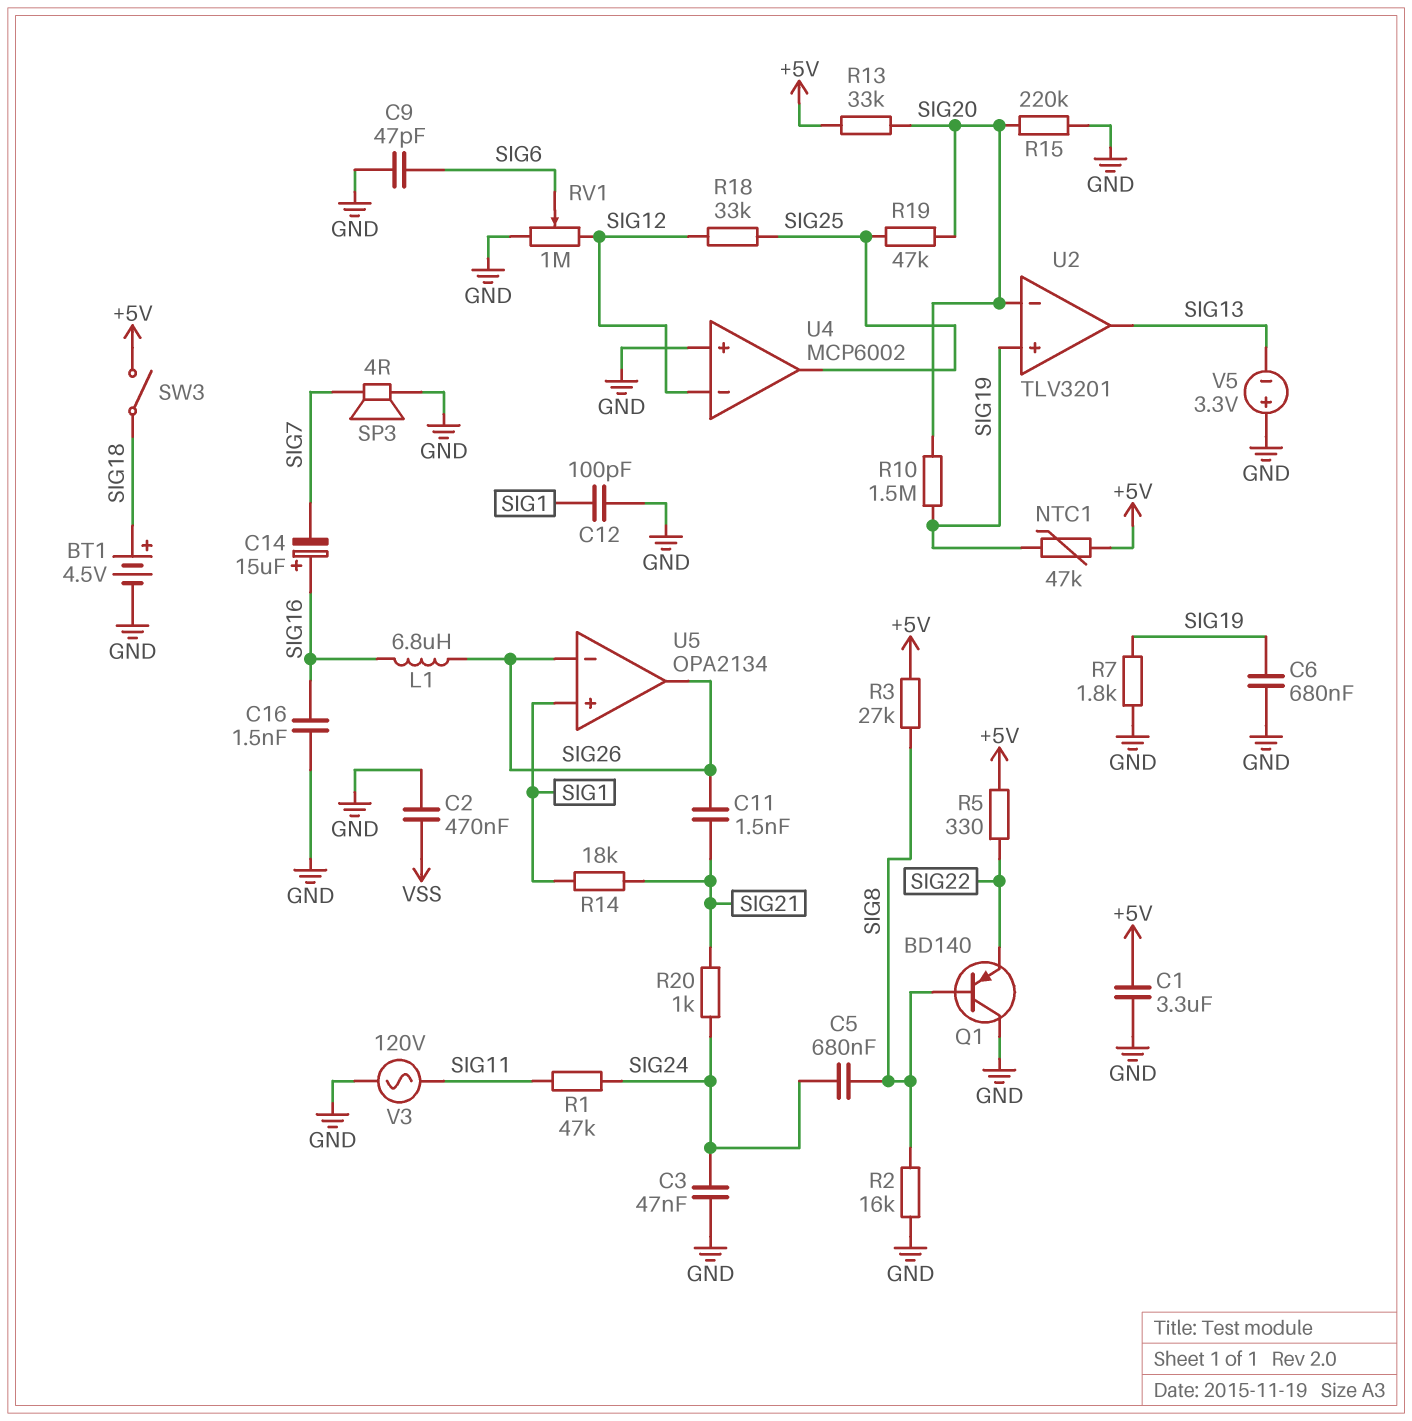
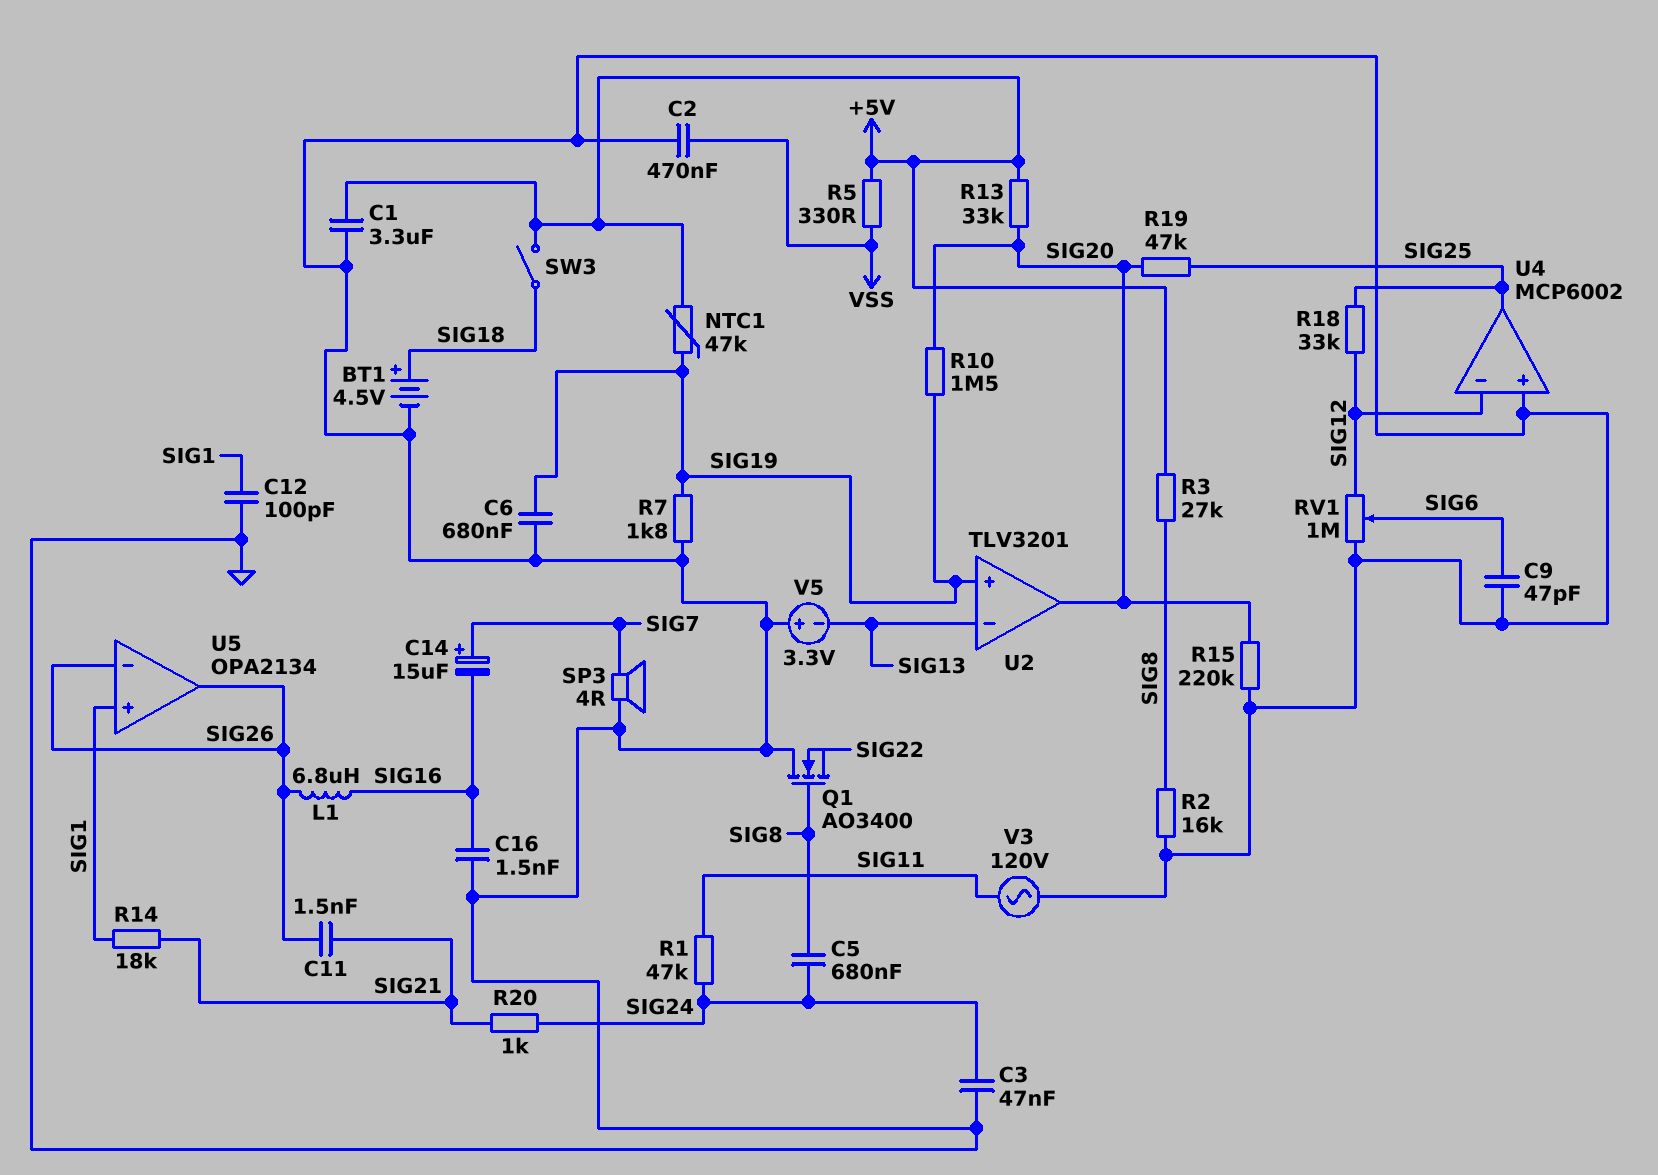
C14: 15uF (plus SIG16, minus SIG7) -> 15uF (plus SIG7, minus SIG16)
Q1: PNP BD140 (B SIG8, C GND, E SIG22) -> NMOS AO3400 (G SIG8, D GND, S SIG22)
R5: 330 (+5V, SIG22) -> 330 (+5V, VSS)
U2 pin in-: SIG20 -> SIG13
U2 pin out: SIG13 -> SIG20

